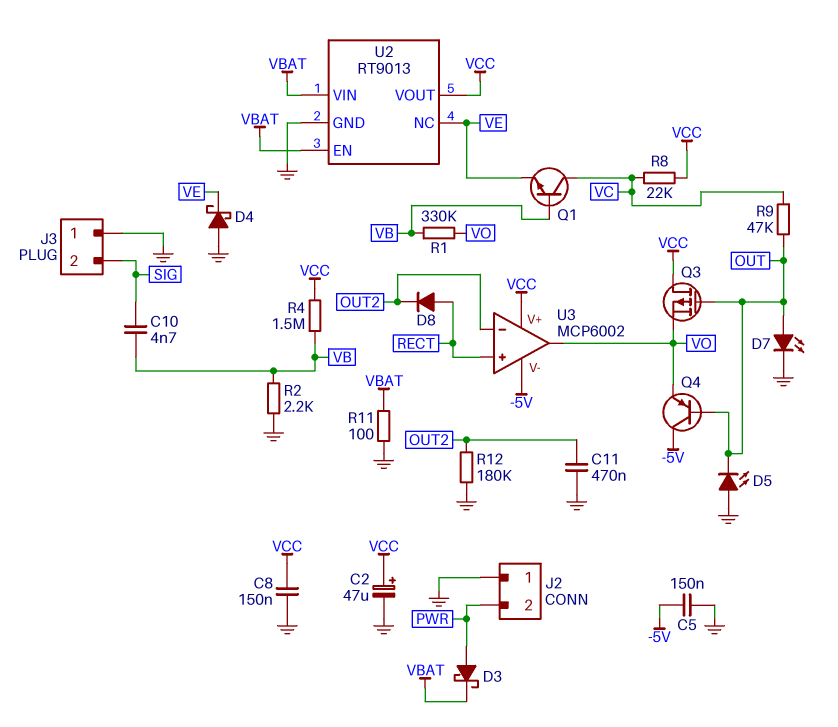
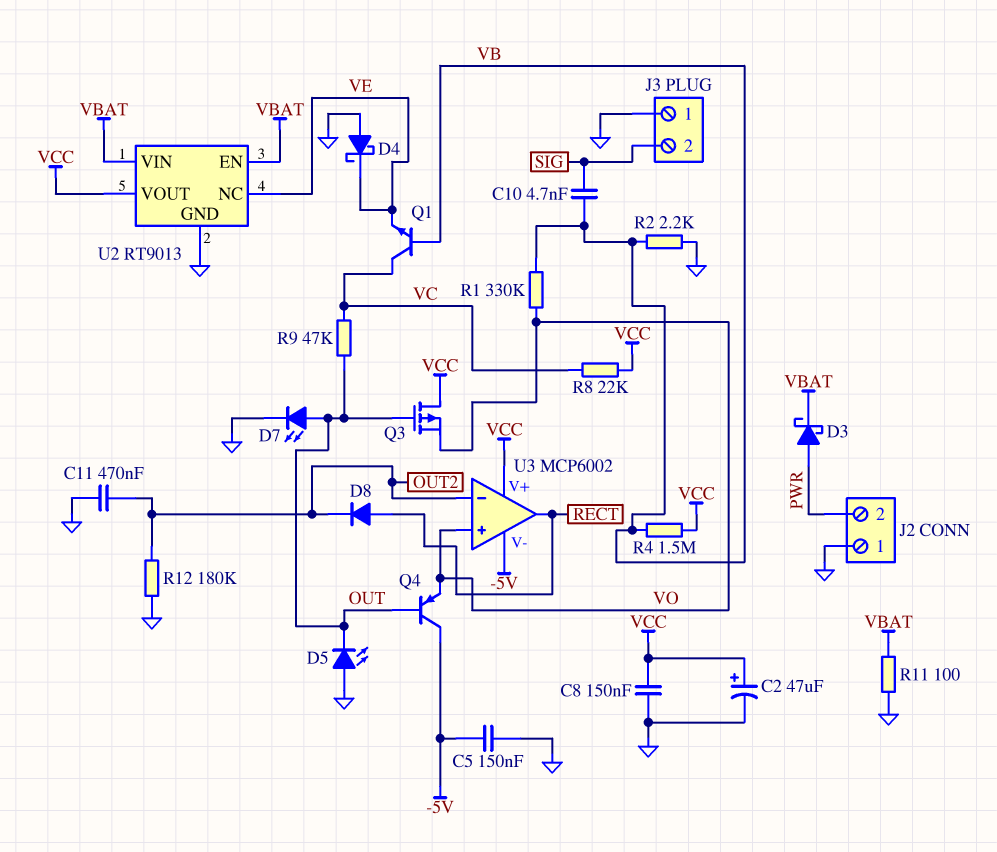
U3 pin in+: RECT -> VO
U3 pin out: VO -> RECT

